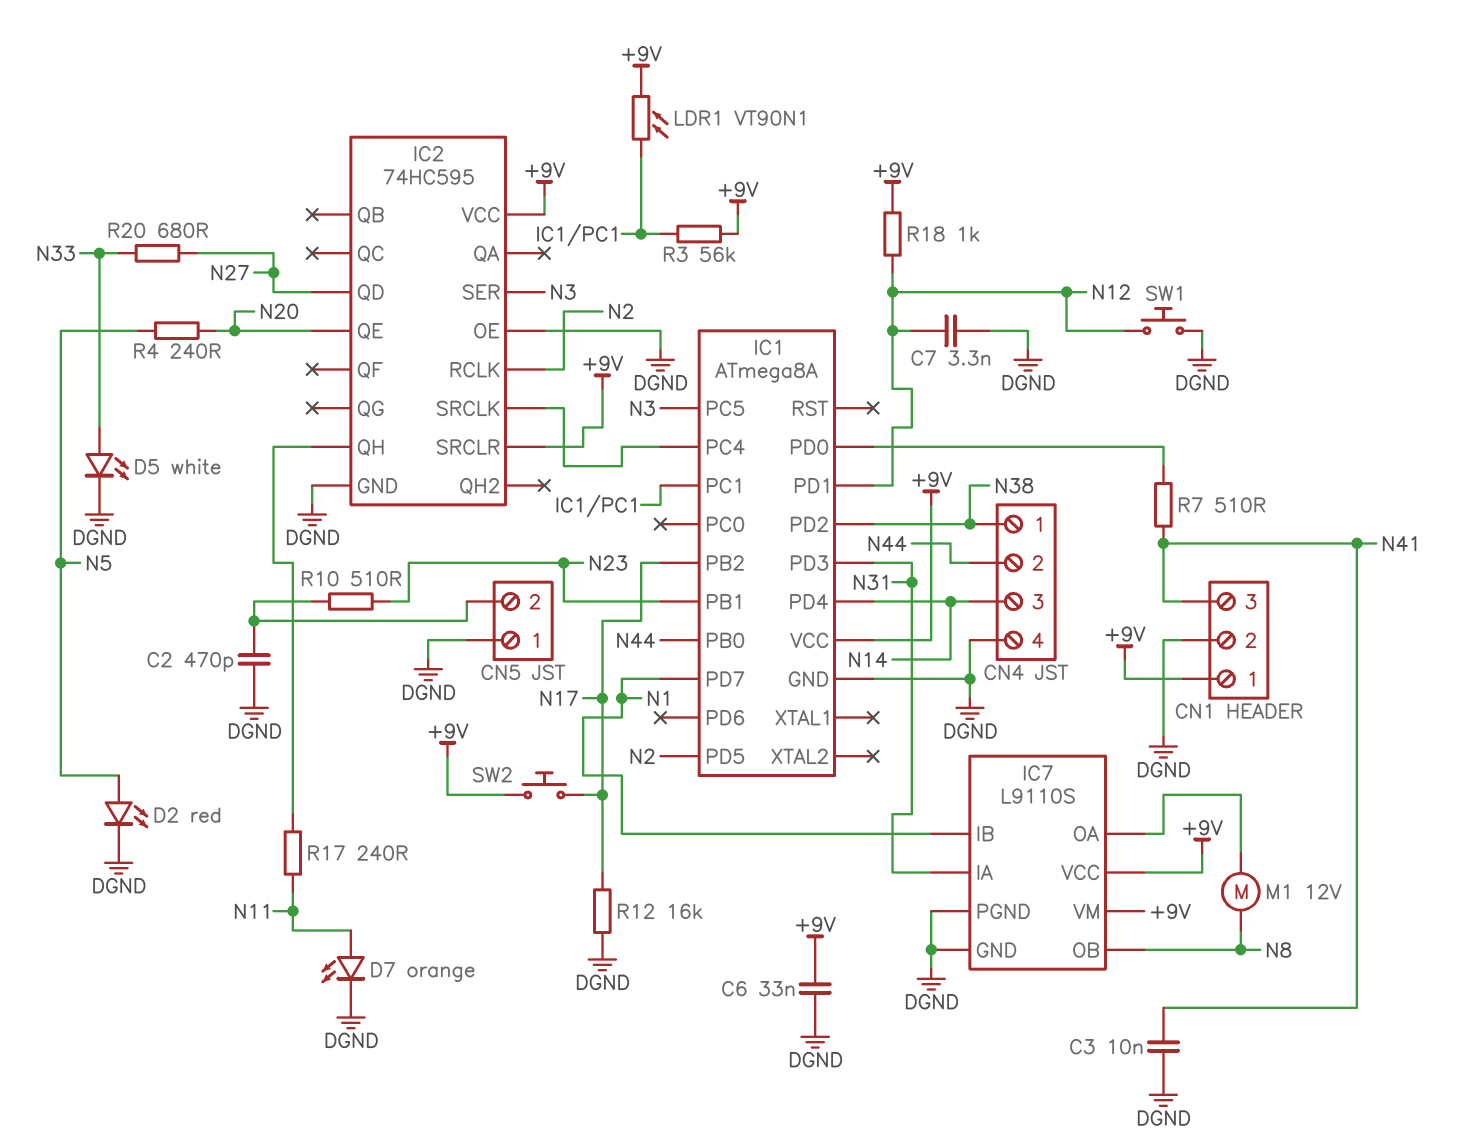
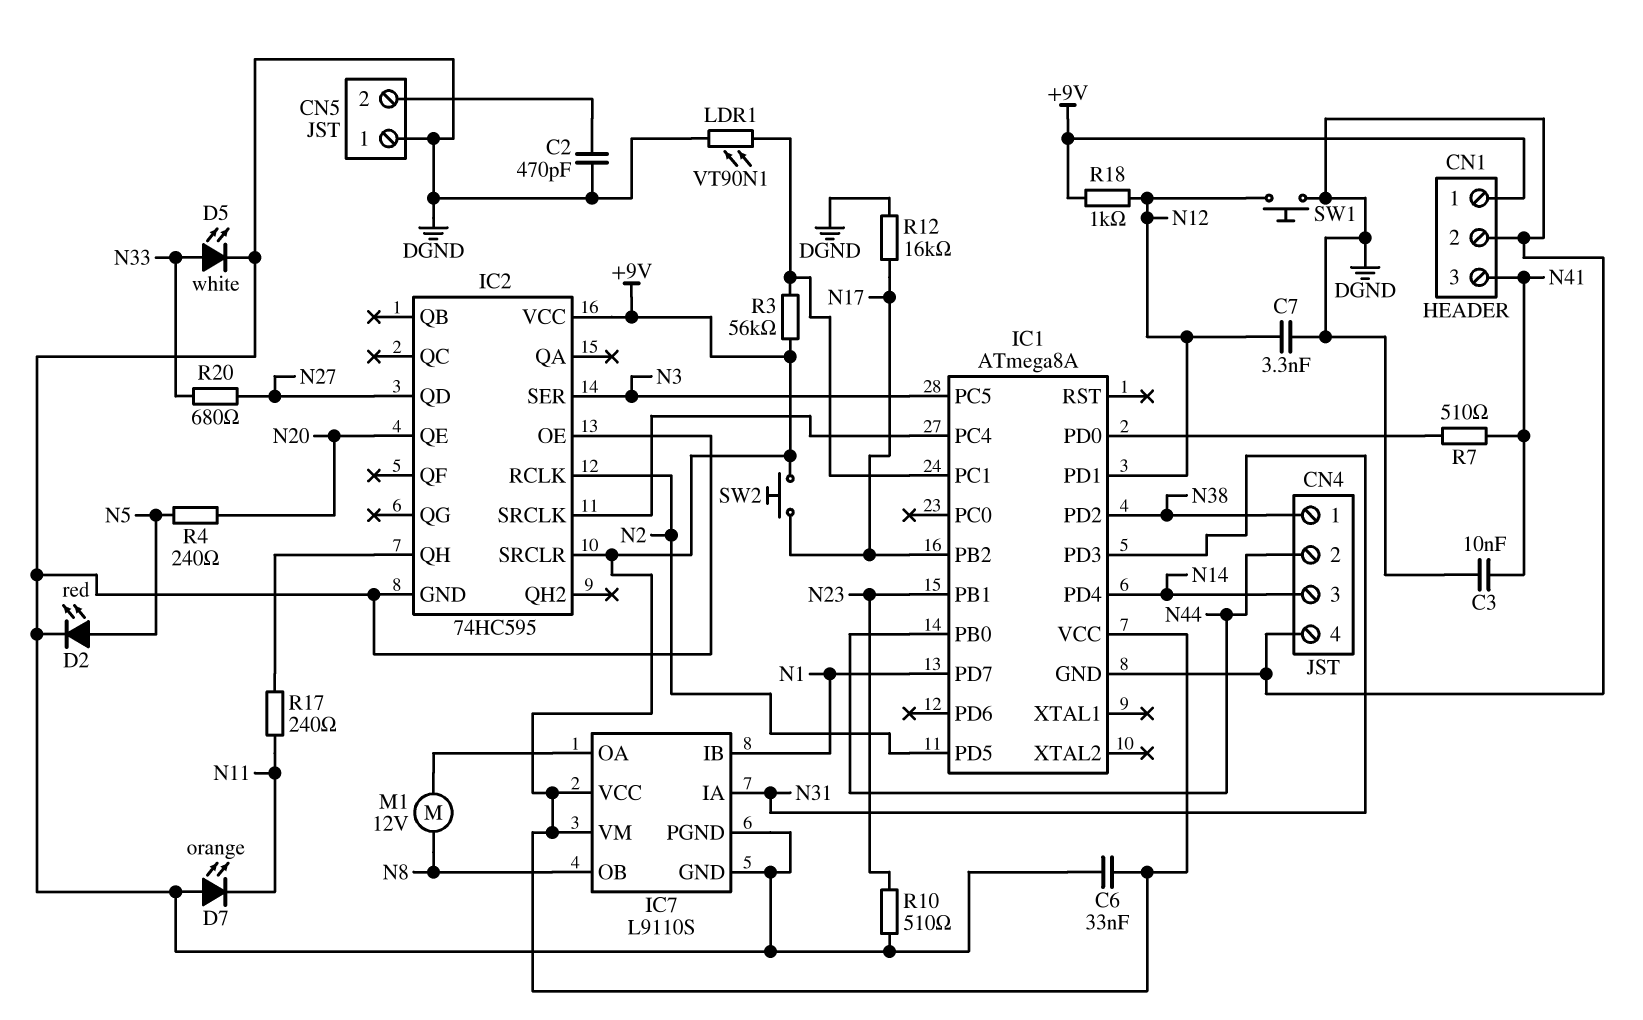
D7: LED orange (A N11, K DGND) -> LED orange (A DGND, K N11)
LDR1: VT90N1 (+9V, IC1/PC1) -> VT90N1 (DGND, IC1/PC1)
R10: 510 (CN5/2, N23) -> 510 (DGND, N23)

